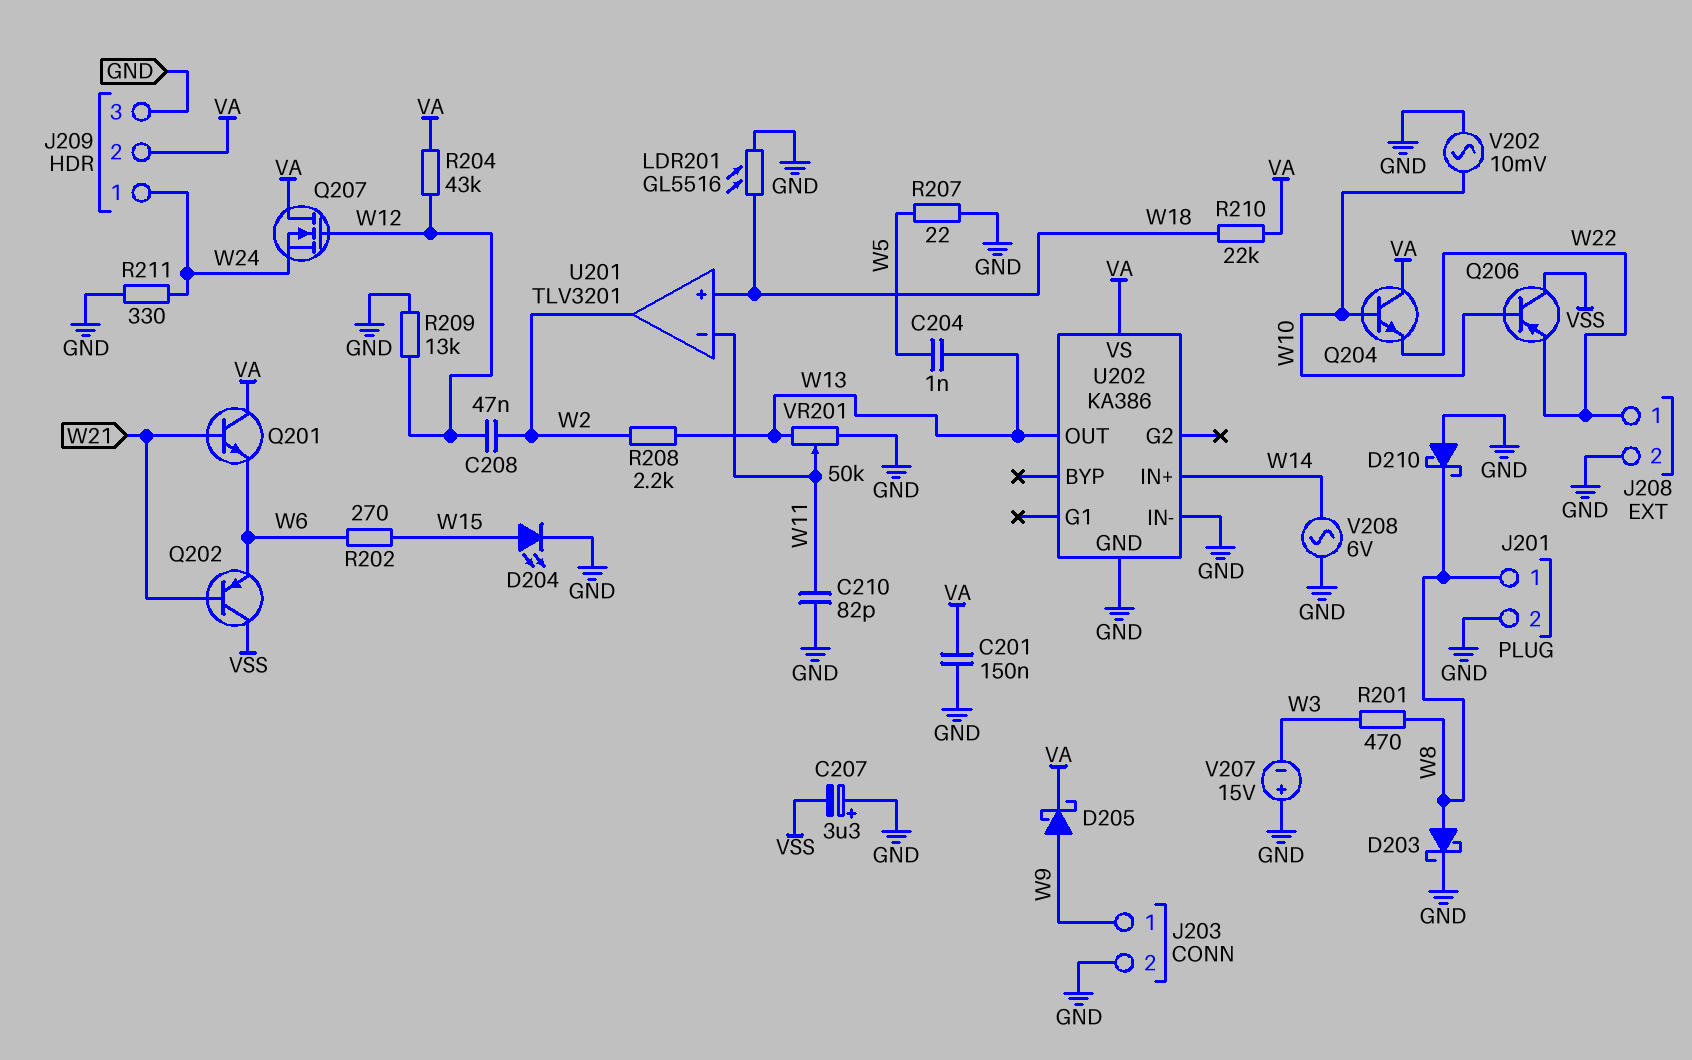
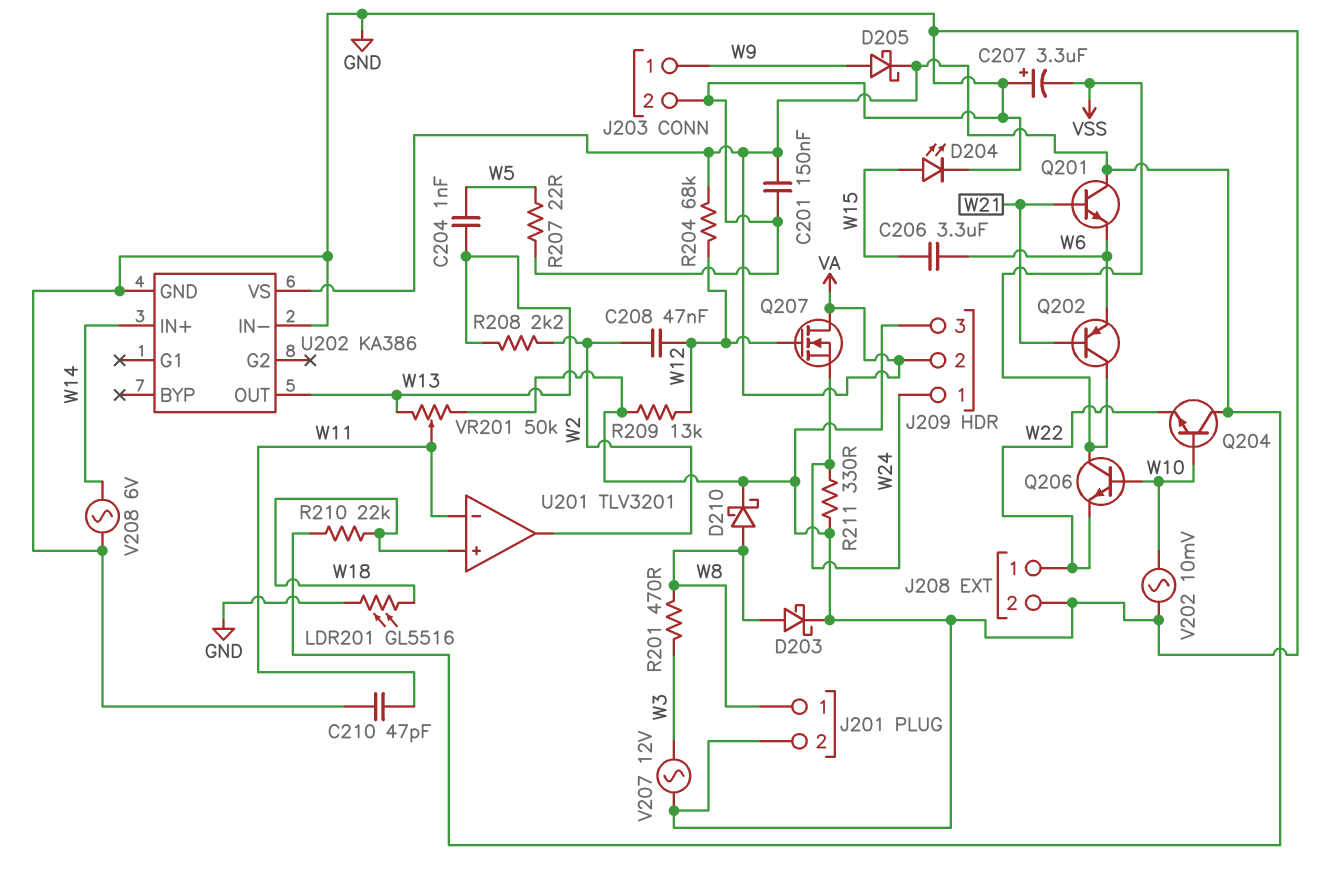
C206: none -> 3.3uF (W6, W15)
C210: 82pF (GND, W11) -> 47pF (GND, W11)
D210: schottky (A GND, K W8) -> schottky (A W8, K GND)
Q206: PNP (B W10, C VSS, E W22) -> NPN (B W10, C VSS, E W22)
R202: 270 (W6, W15) -> none
R204: 43k (VA, W12) -> 68k (VA, W12)
V207: 15V (plus GND, minus W3) -> AC 12V (GND, W3)

